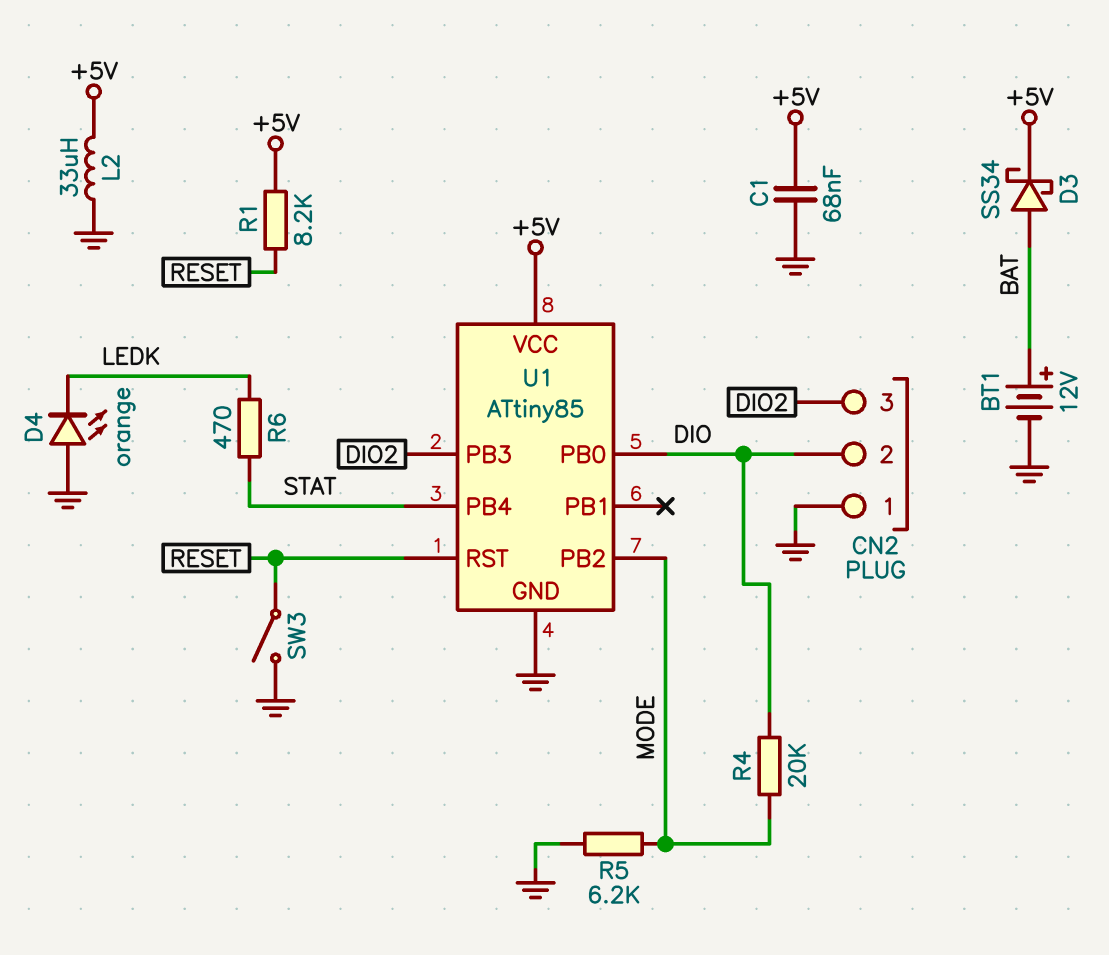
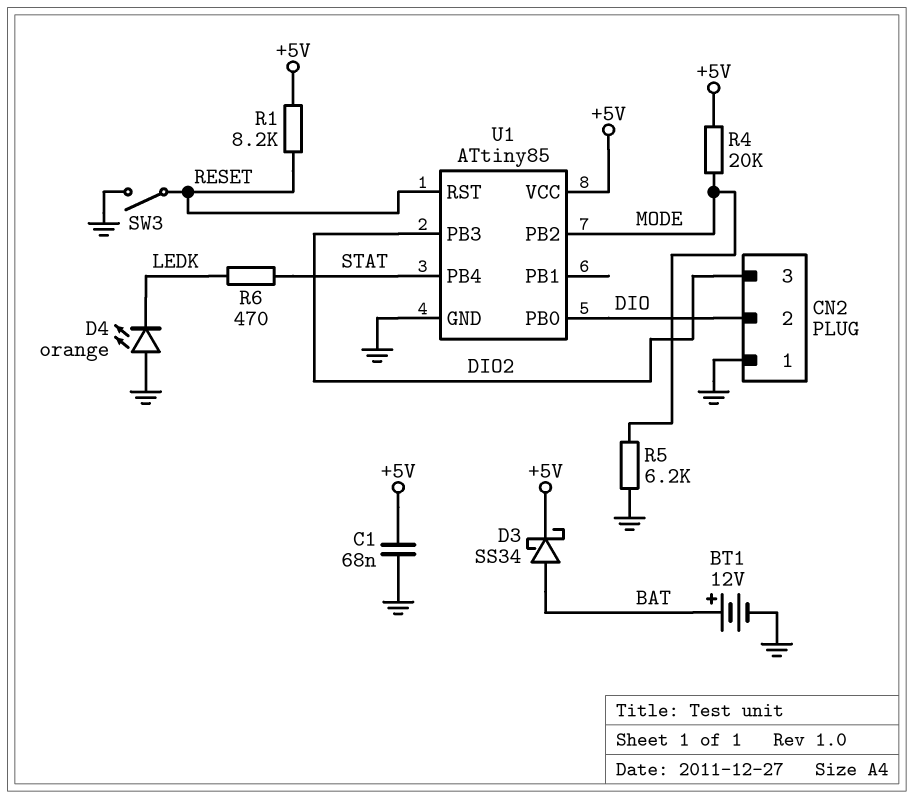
L2: 33uH (+5V, GND) -> none
R4: 20k (DIO, MODE) -> 20k (+5V, MODE)

